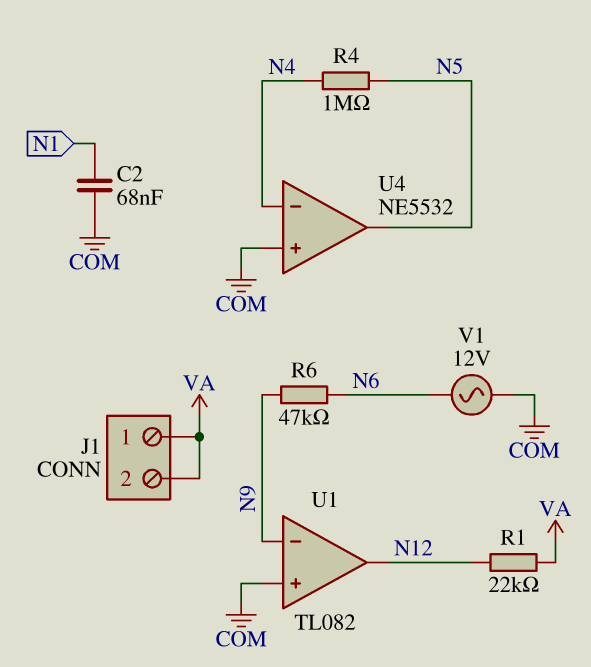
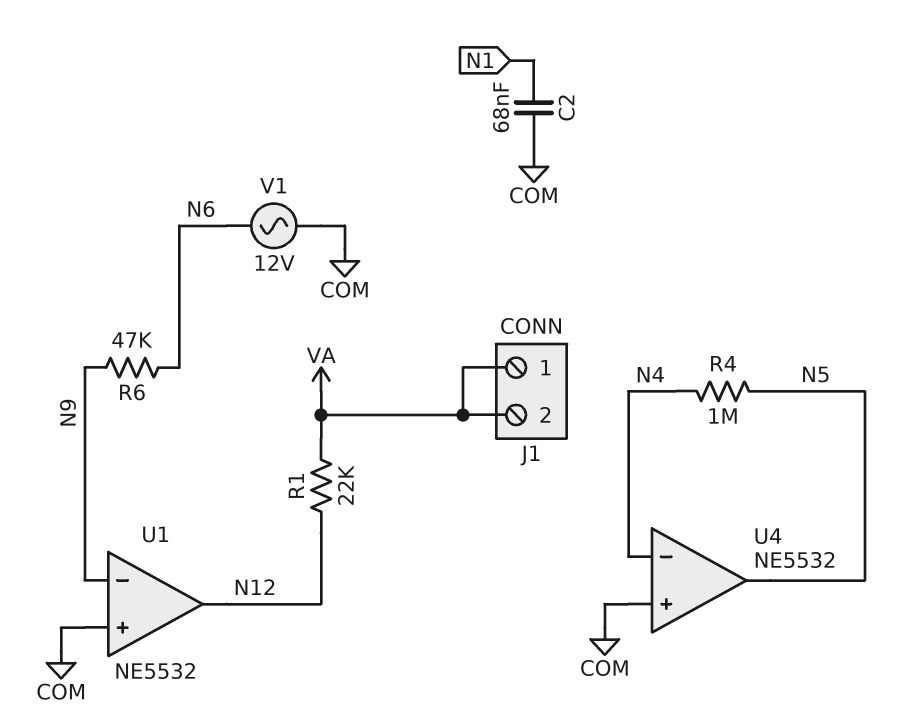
U1: TL082 -> NE5532

